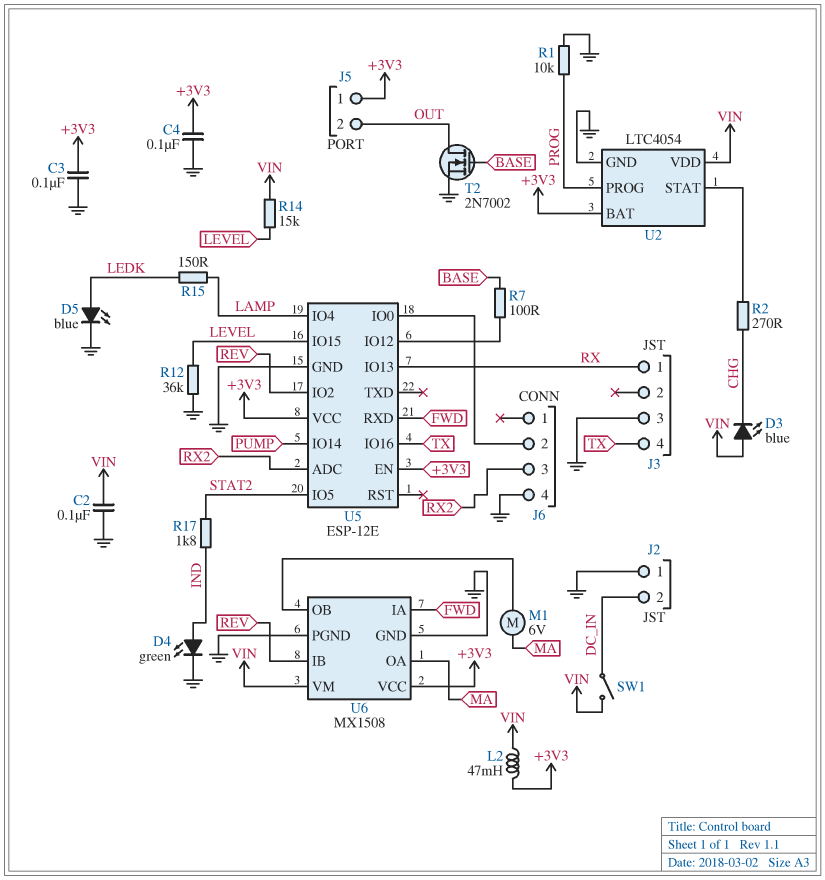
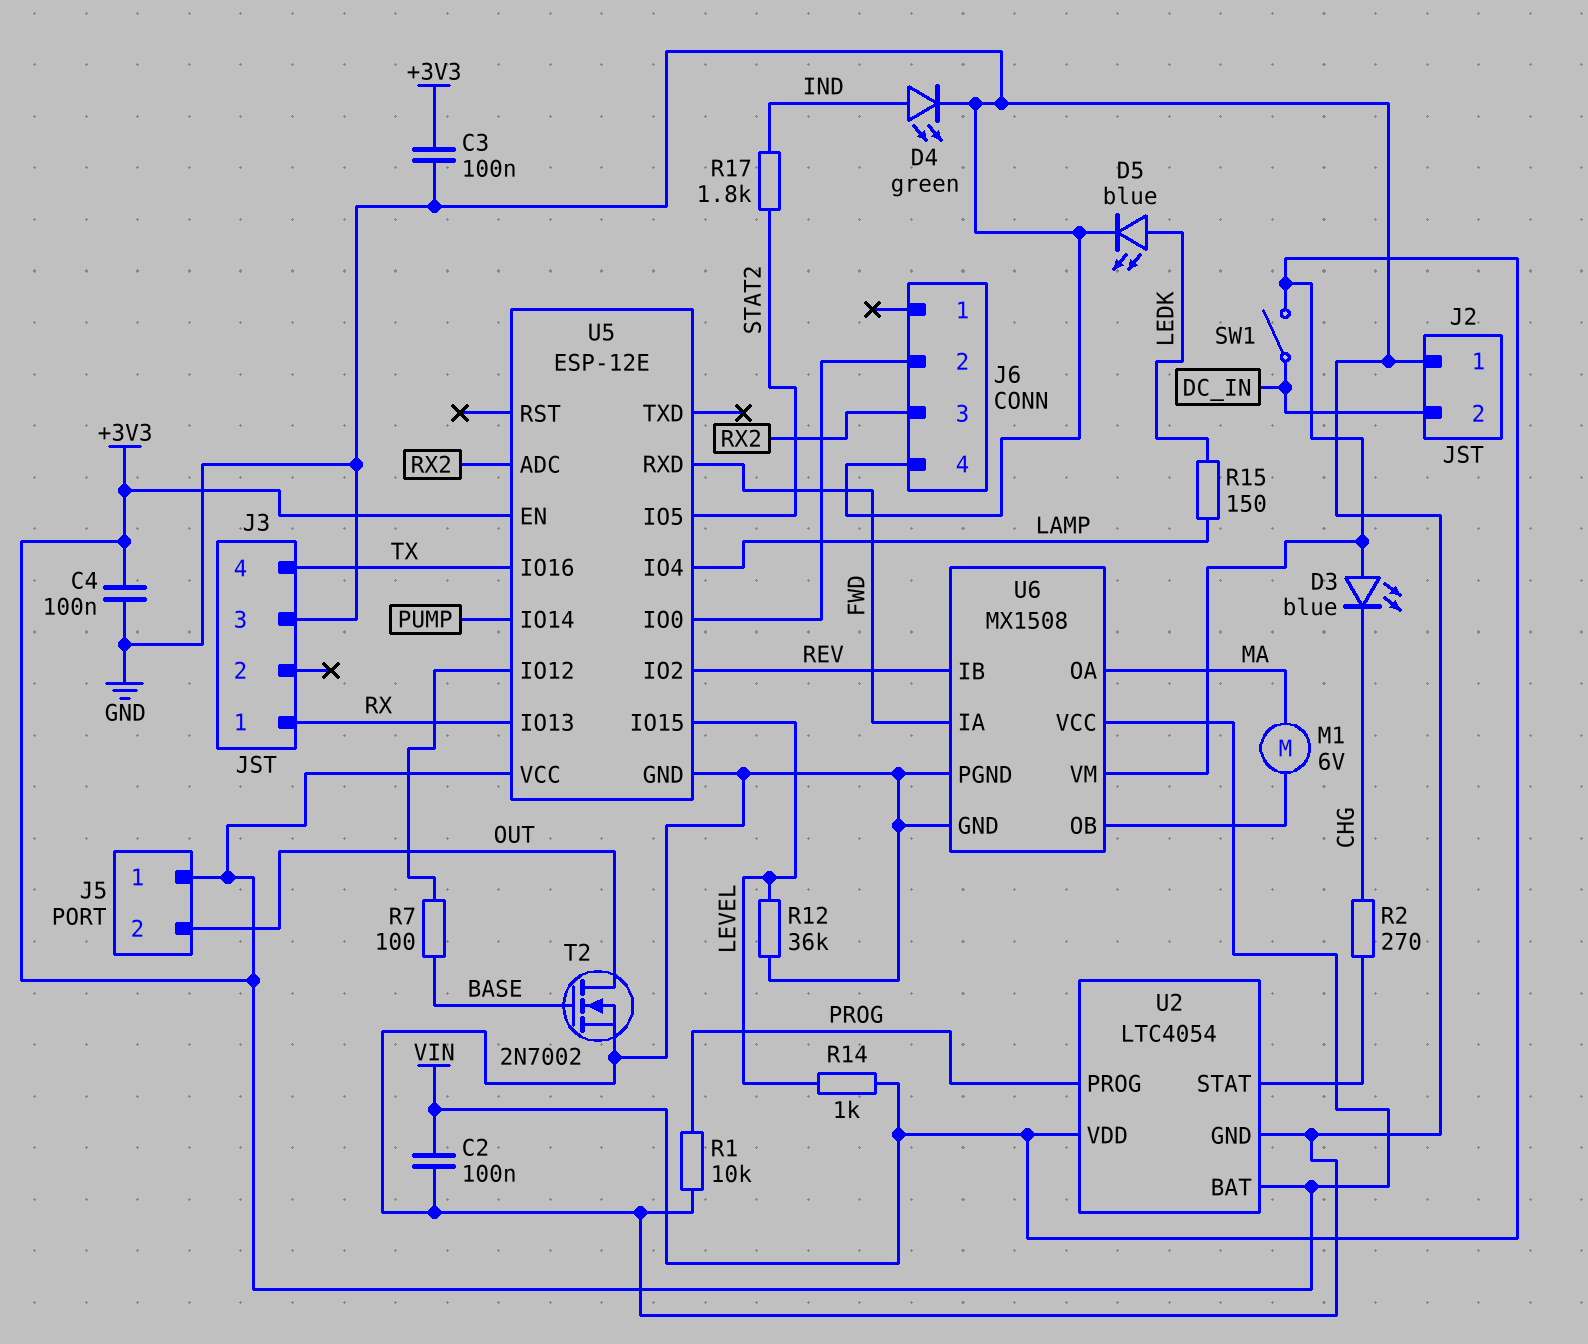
L2: 47mH (+3V3, VIN) -> none
R14: 15k (LEVEL, VIN) -> 1k (LEVEL, VIN)

